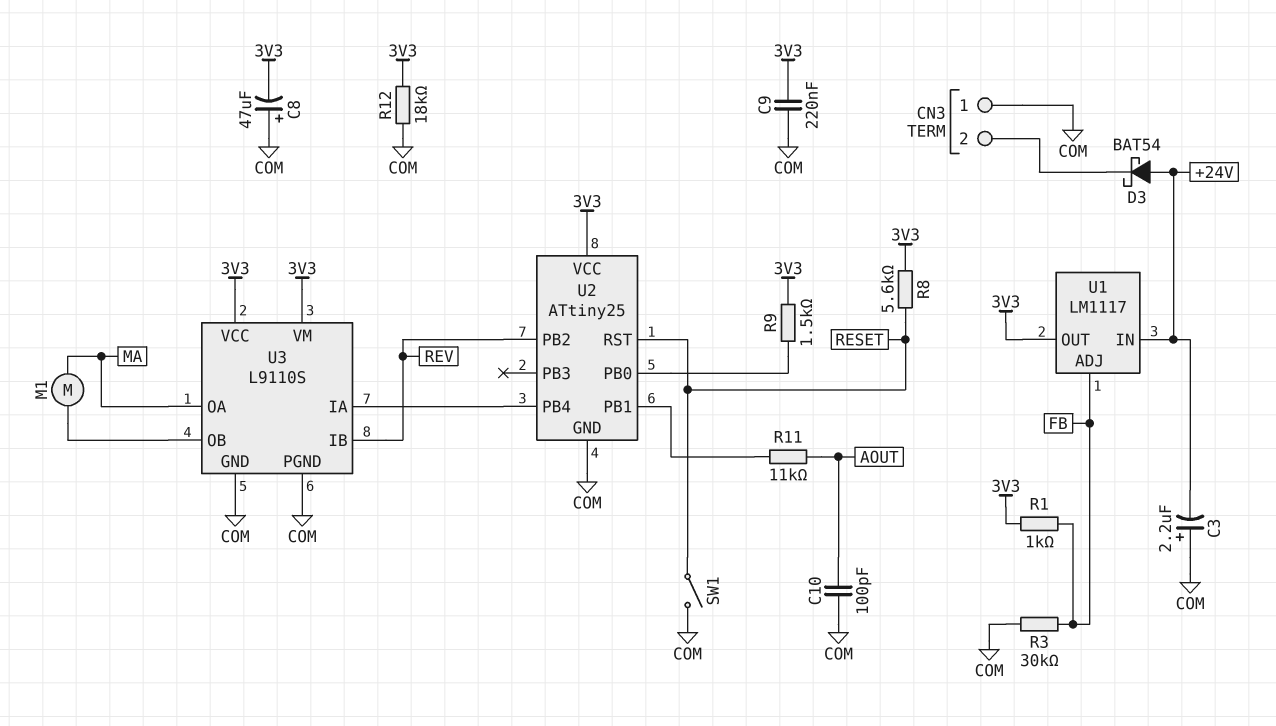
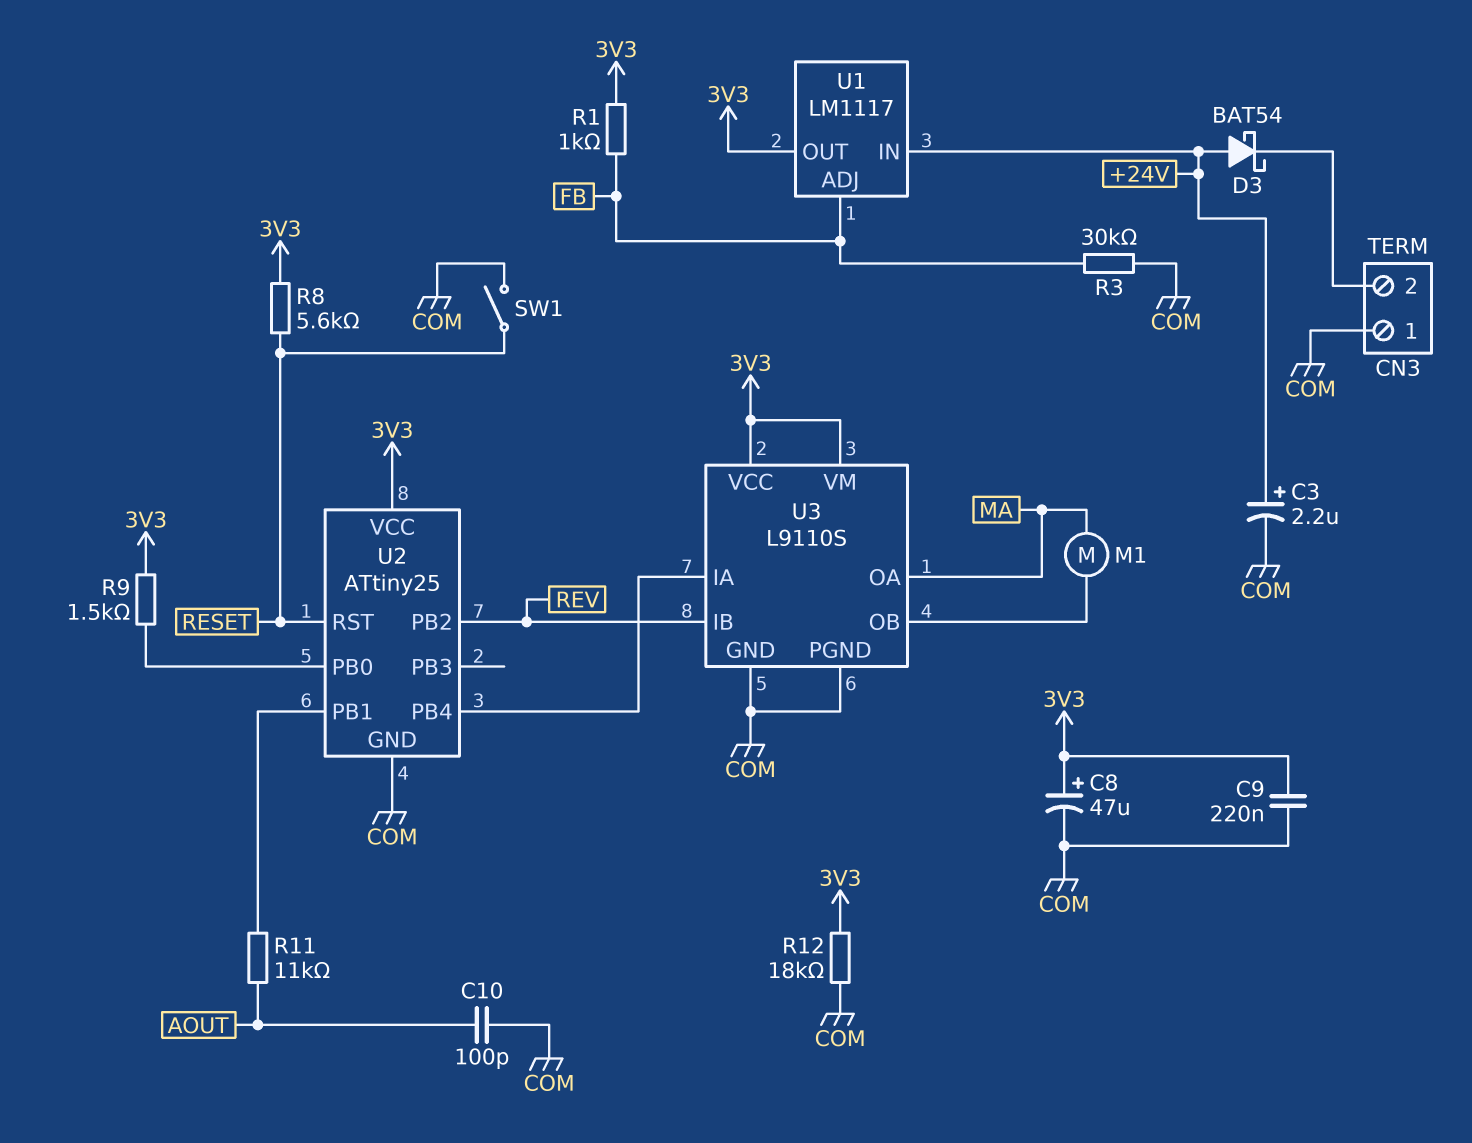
C3: 2.2uF (plus COM, minus +24V) -> 2.2uF (plus +24V, minus COM)
C8: 47uF (plus COM, minus 3V3) -> 47uF (plus 3V3, minus COM)

